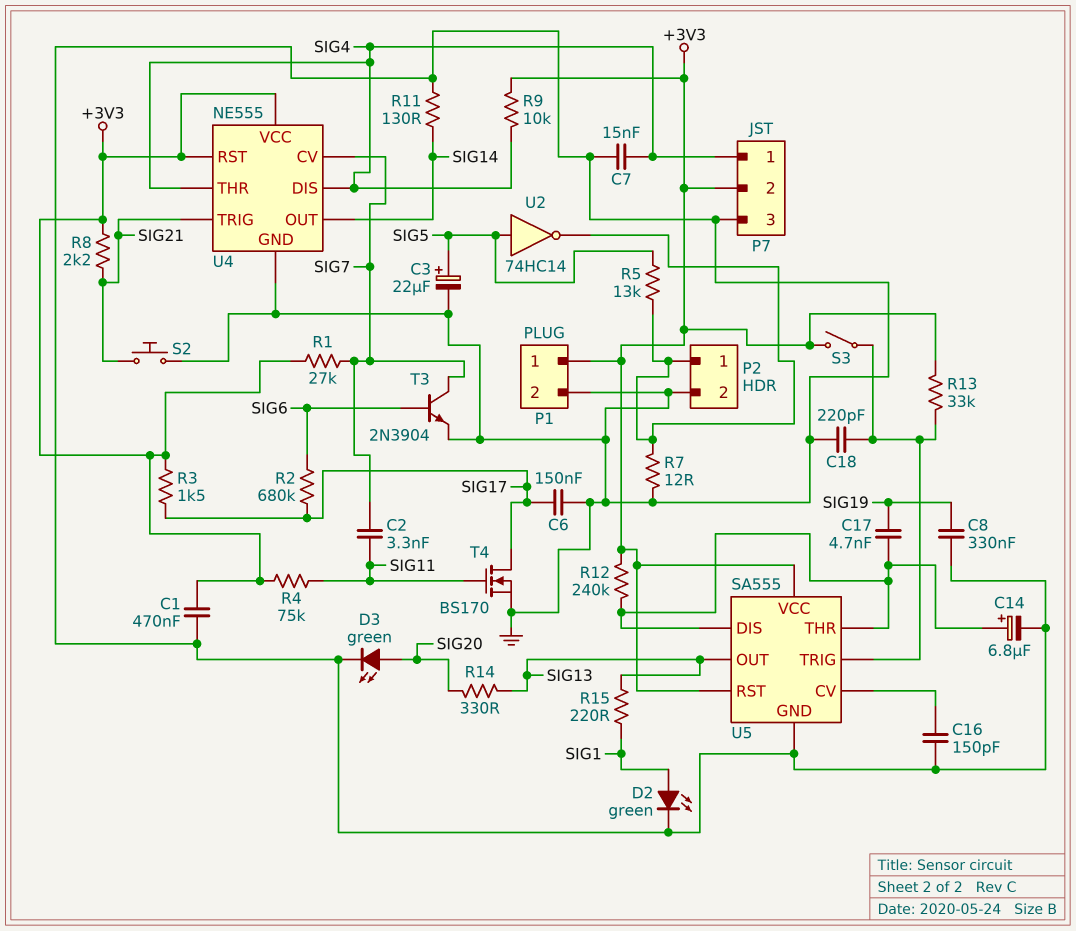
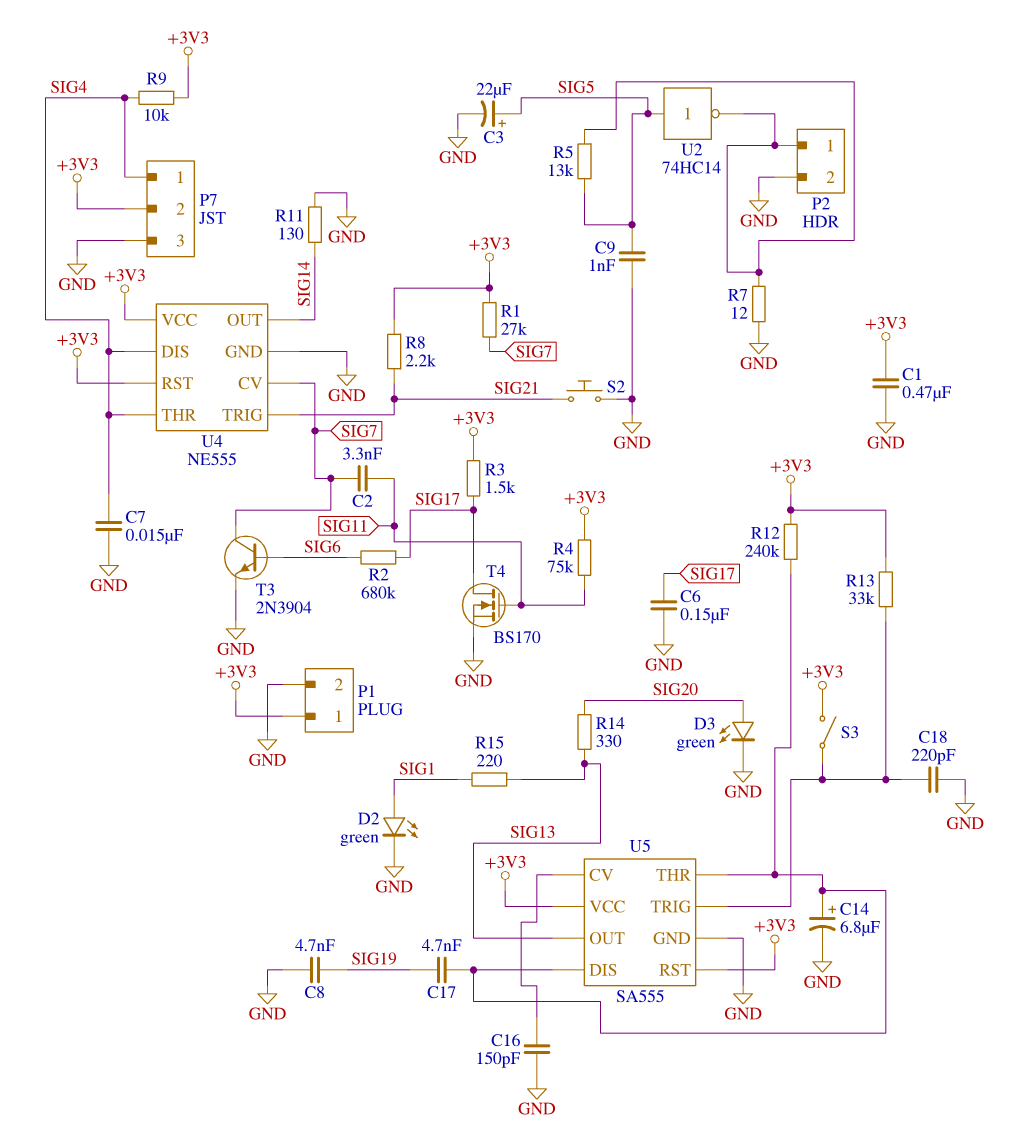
C8: 330nF (GND, SIG19) -> 4.7nF (GND, SIG19)
C9: none -> 1nF (GND, SIG5)

